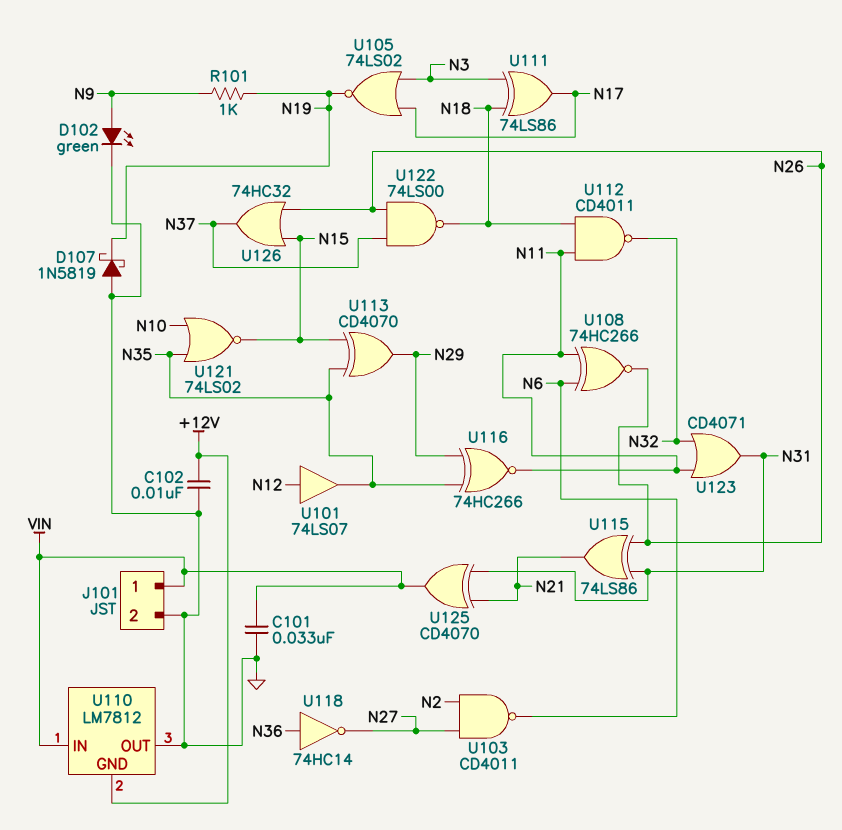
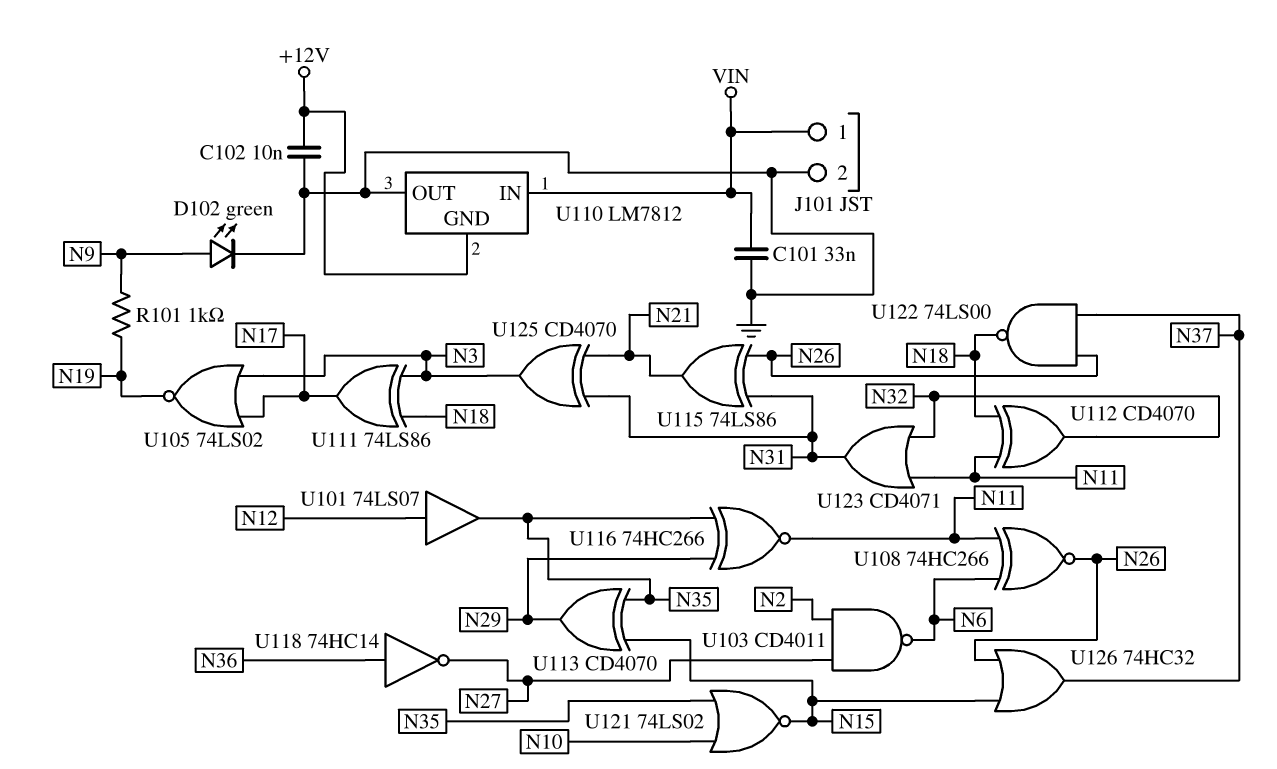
D107: schottky 1N5819 (A GND, K N19) -> none
U112: NAND CD4011 (in N11, in N18, out N32) -> XOR CD4070 (in N11, in N18, out N32)
U125: XOR CD4070 (in N21, in N31, out VIN) -> XOR CD4070 (in N21, in N31, out N3)

